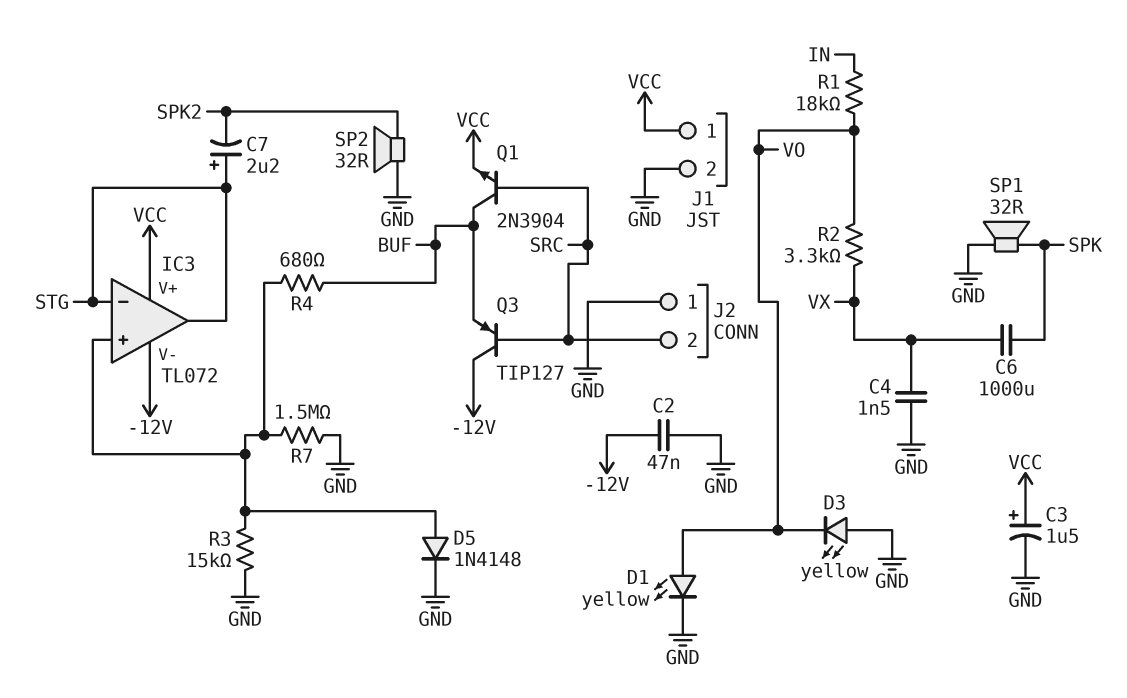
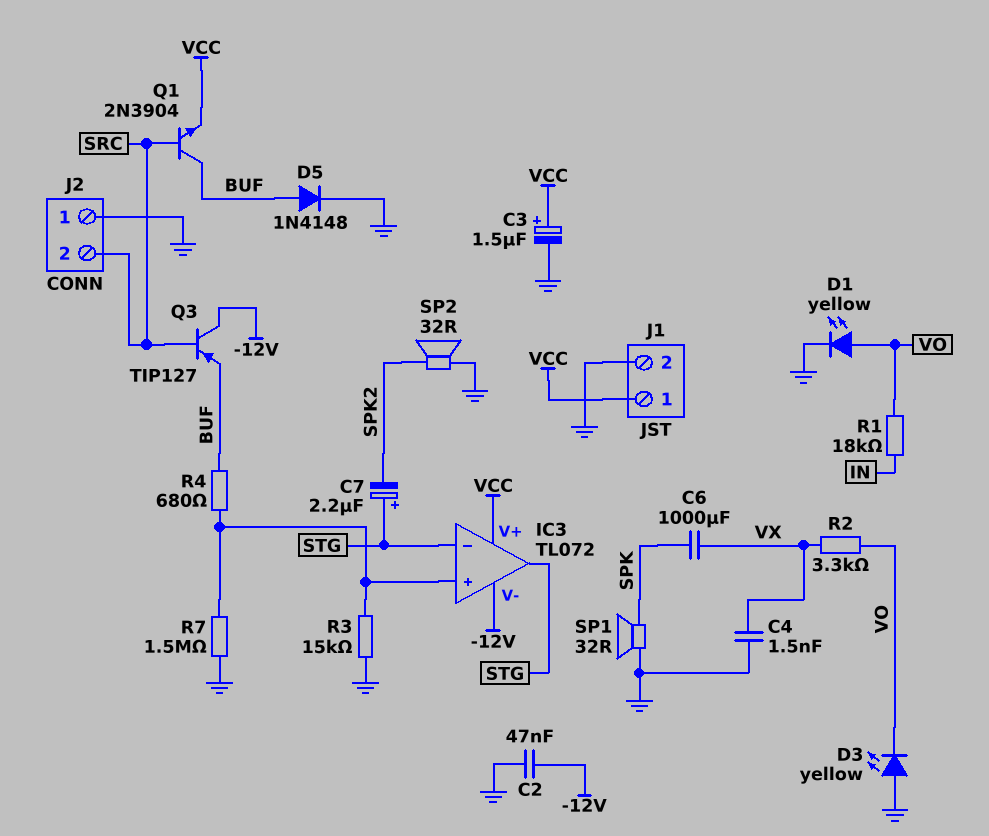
D5: diode 1N4148 (A IC3/in+, K GND) -> diode 1N4148 (A BUF, K GND)

